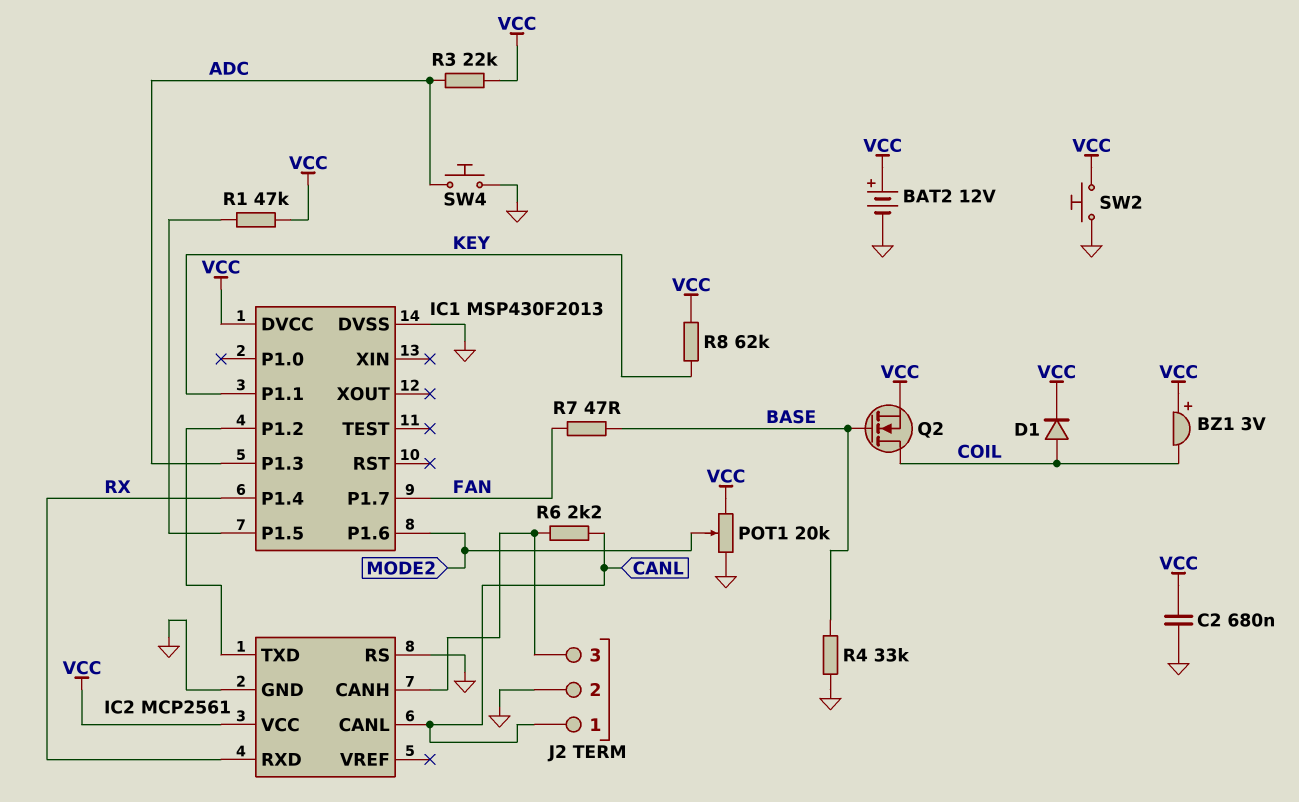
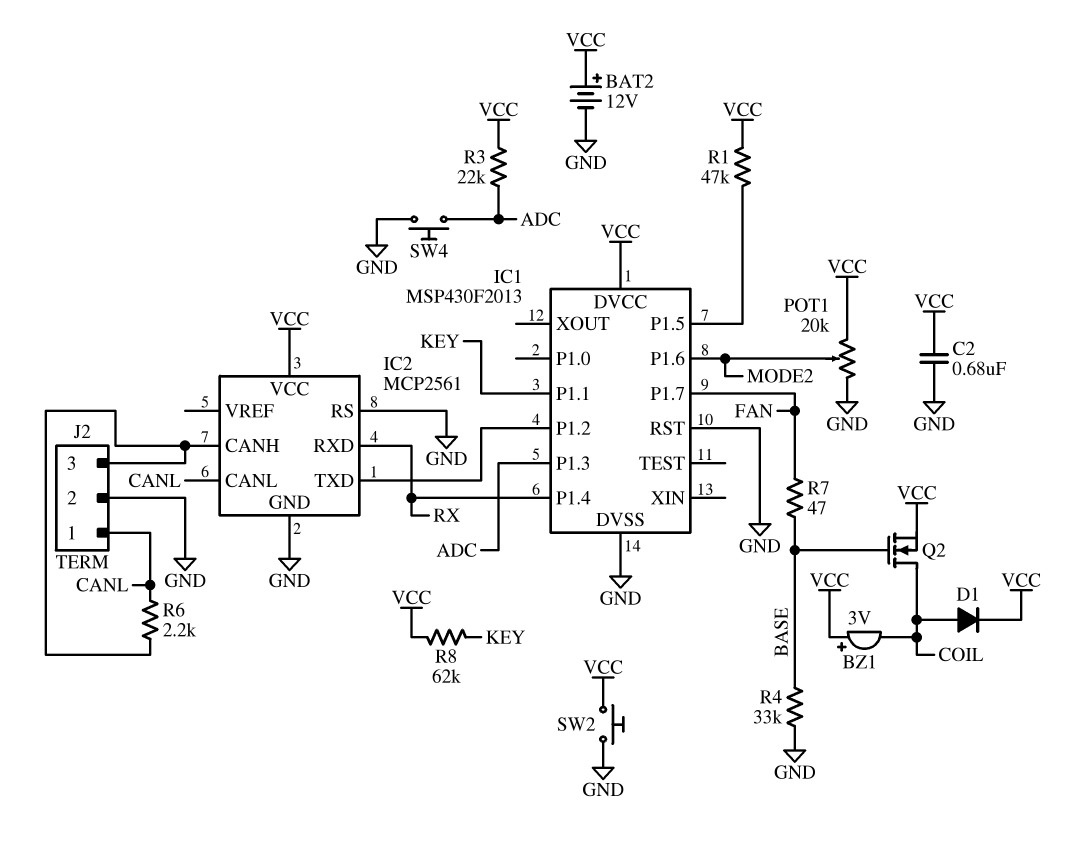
IC1 pin RST: none -> GND

